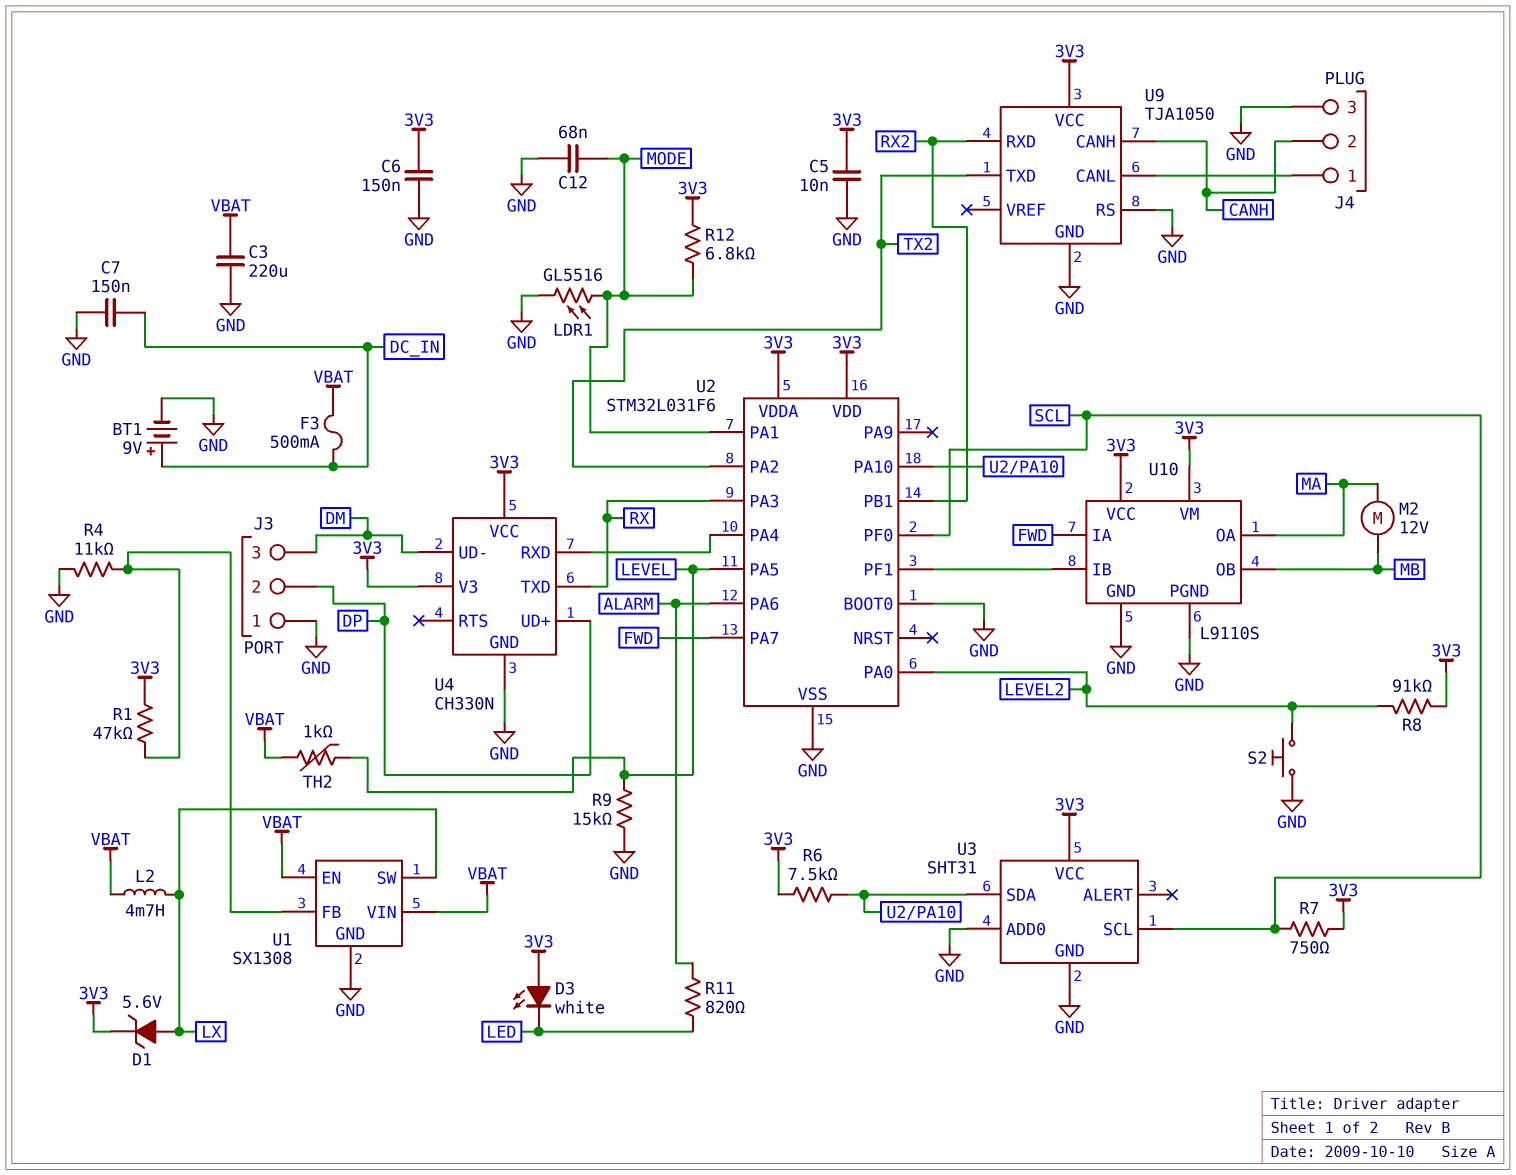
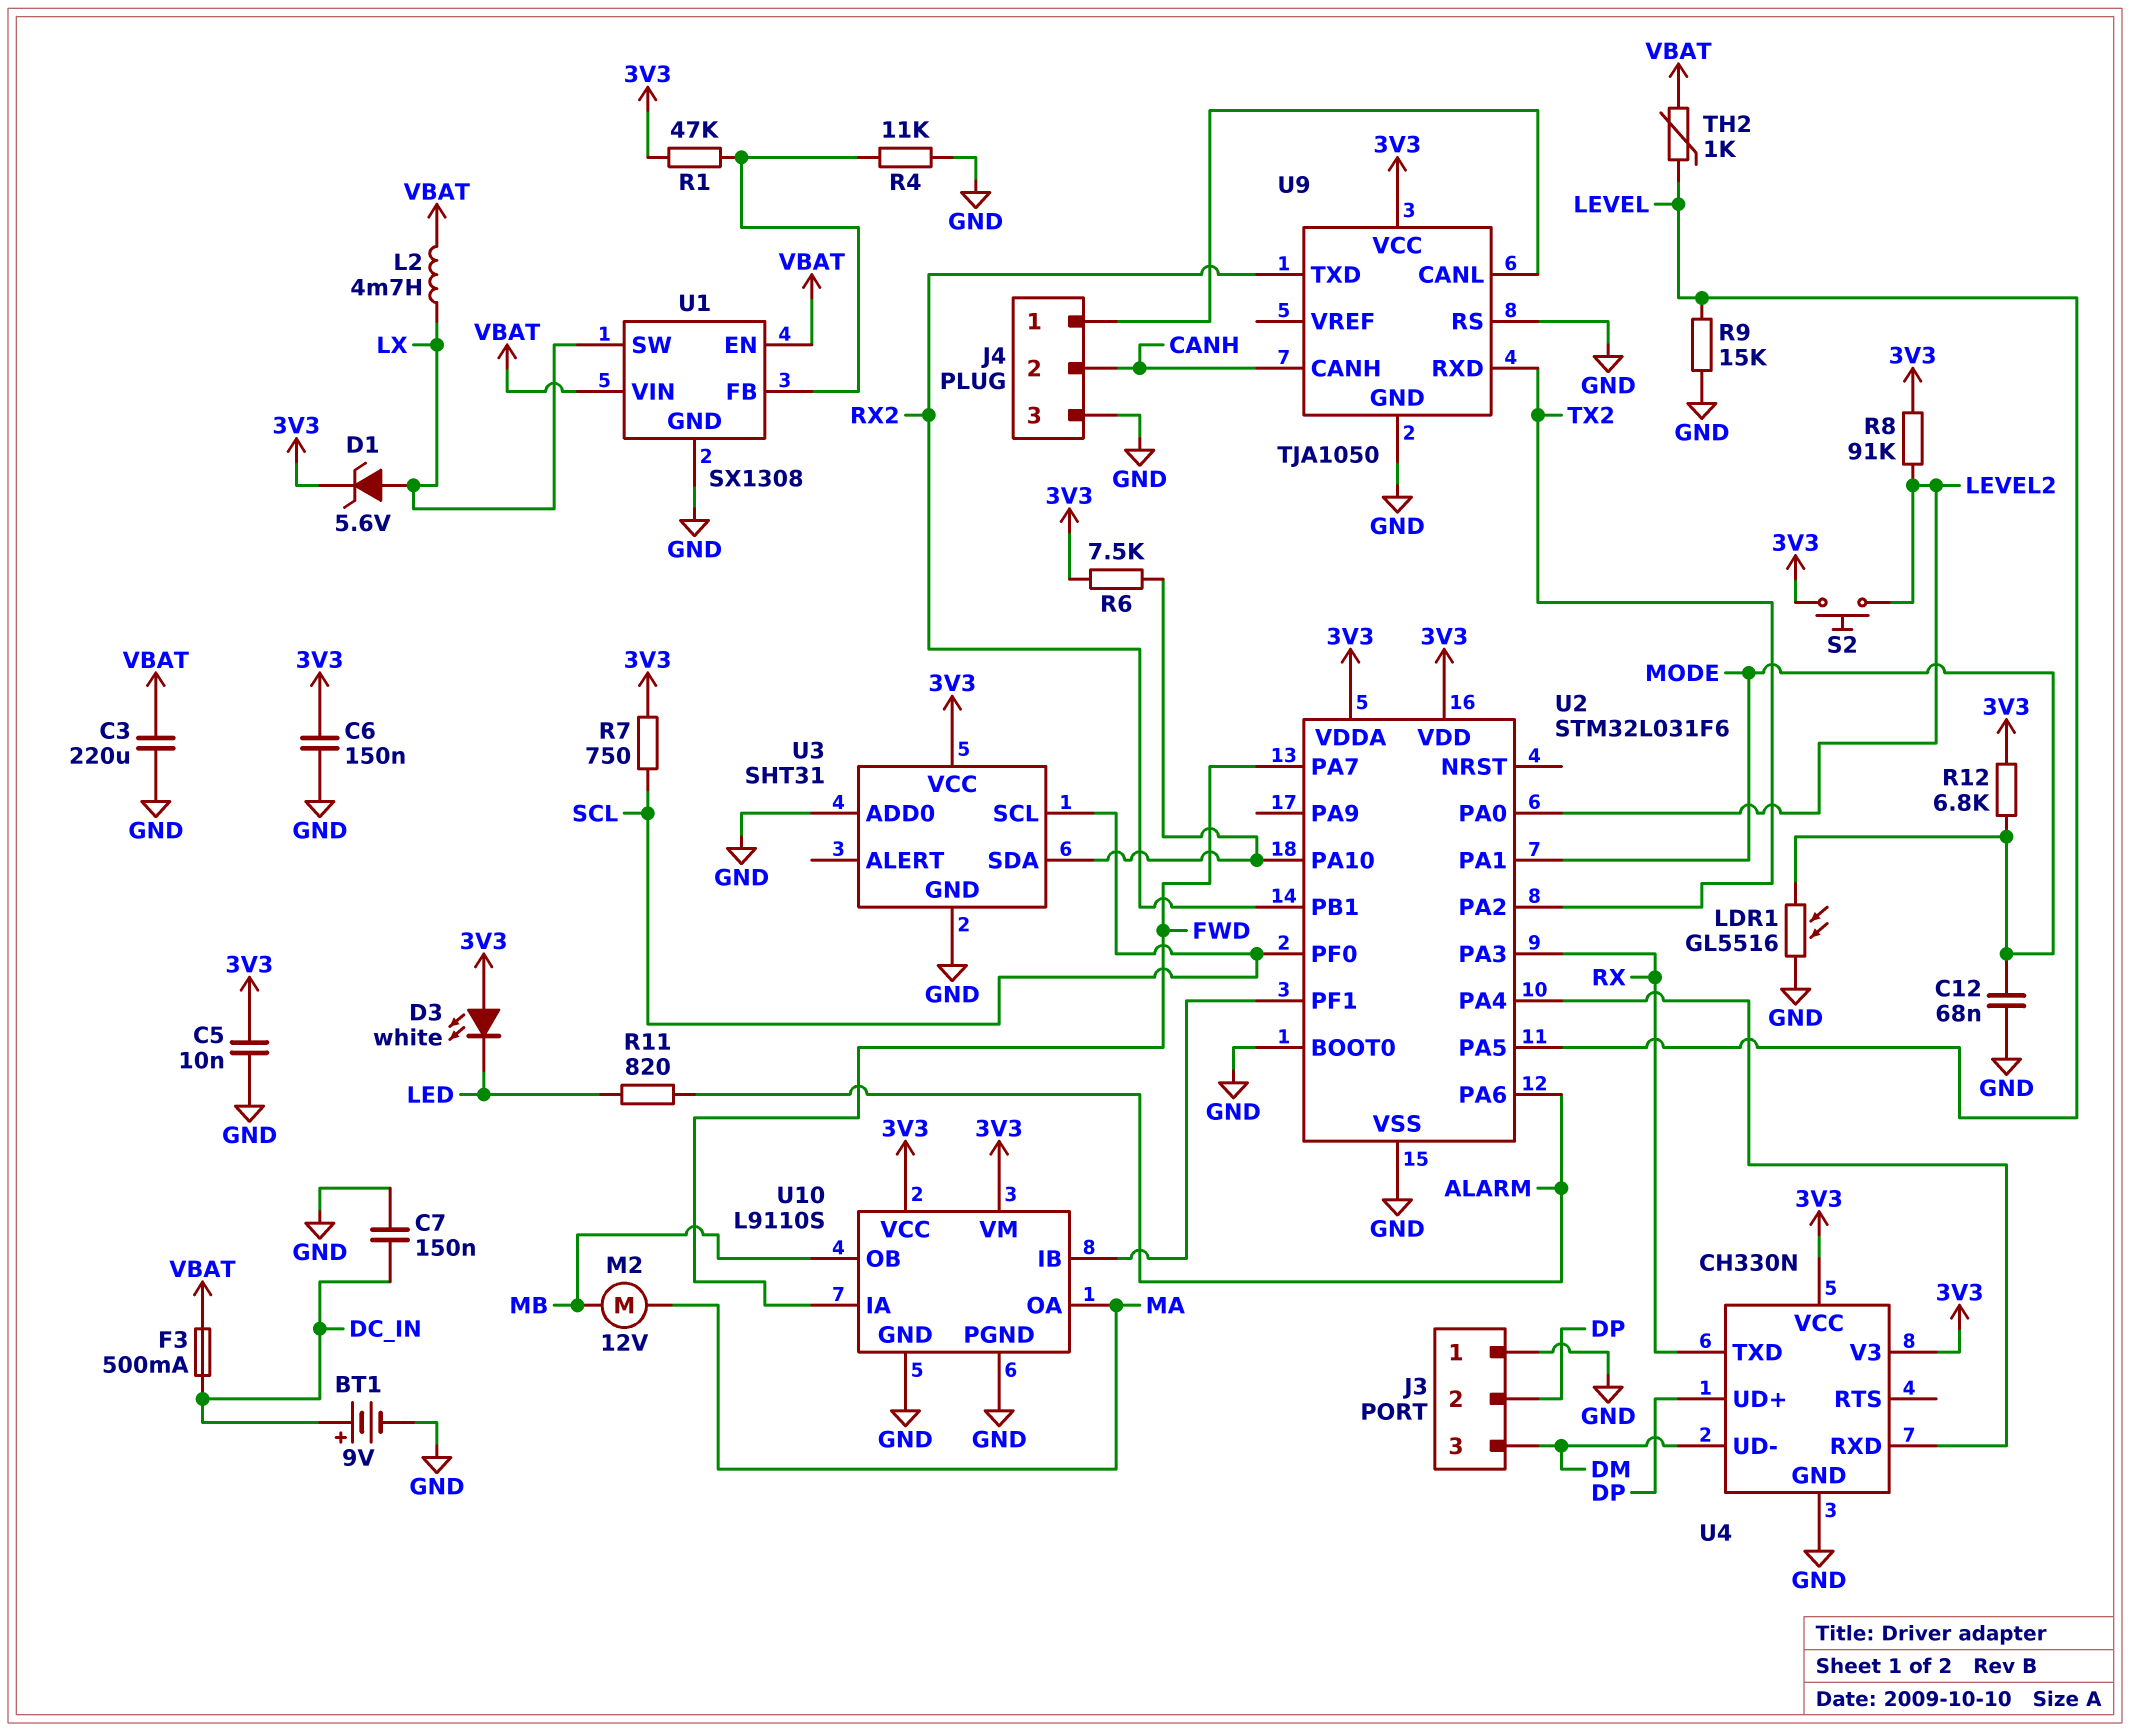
S2: button (GND, LEVEL2) -> button (3V3, LEVEL2)
U9 pin RXD: RX2 -> TX2
U9 pin TXD: TX2 -> RX2

